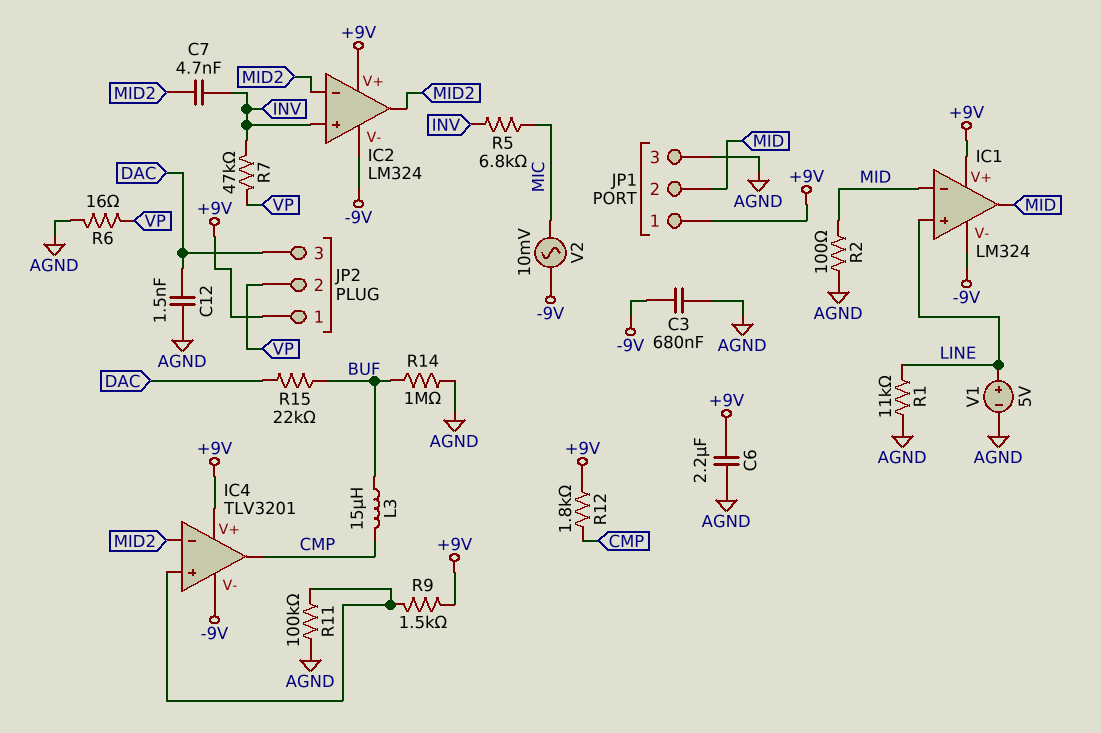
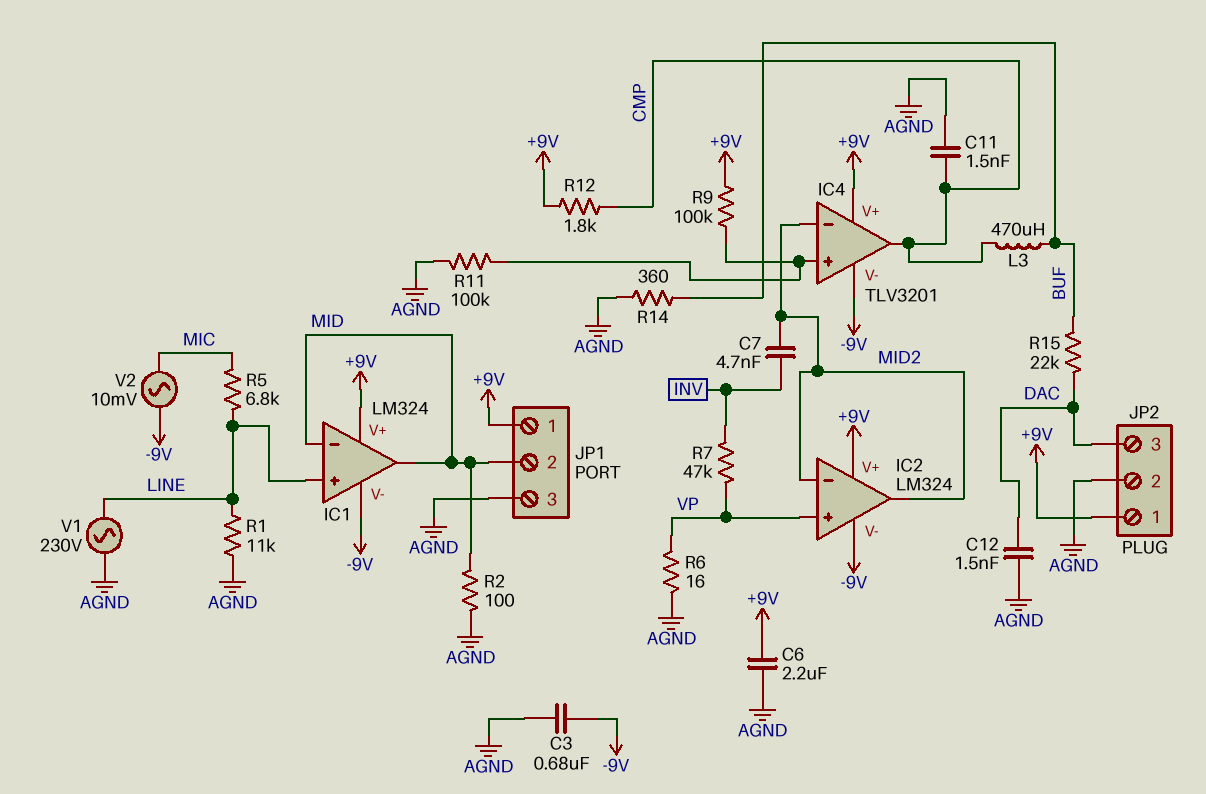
C11: none -> 1.5nF (AGND, CMP)
IC2 pin in+: INV -> VP
JP2 pin 2: VP -> AGND
L3: 15uH (BUF, CMP) -> 470uH (BUF, CMP)
R5: 6.8k (INV, MIC) -> 6.8k (LINE, MIC)
R9: 1.5k (+9V, IC4/in+) -> 100k (+9V, IC4/in+)
R14: 1M (AGND, BUF) -> 360 (AGND, BUF)
V1: 5V (plus LINE, minus AGND) -> AC 230V (AGND, LINE)

